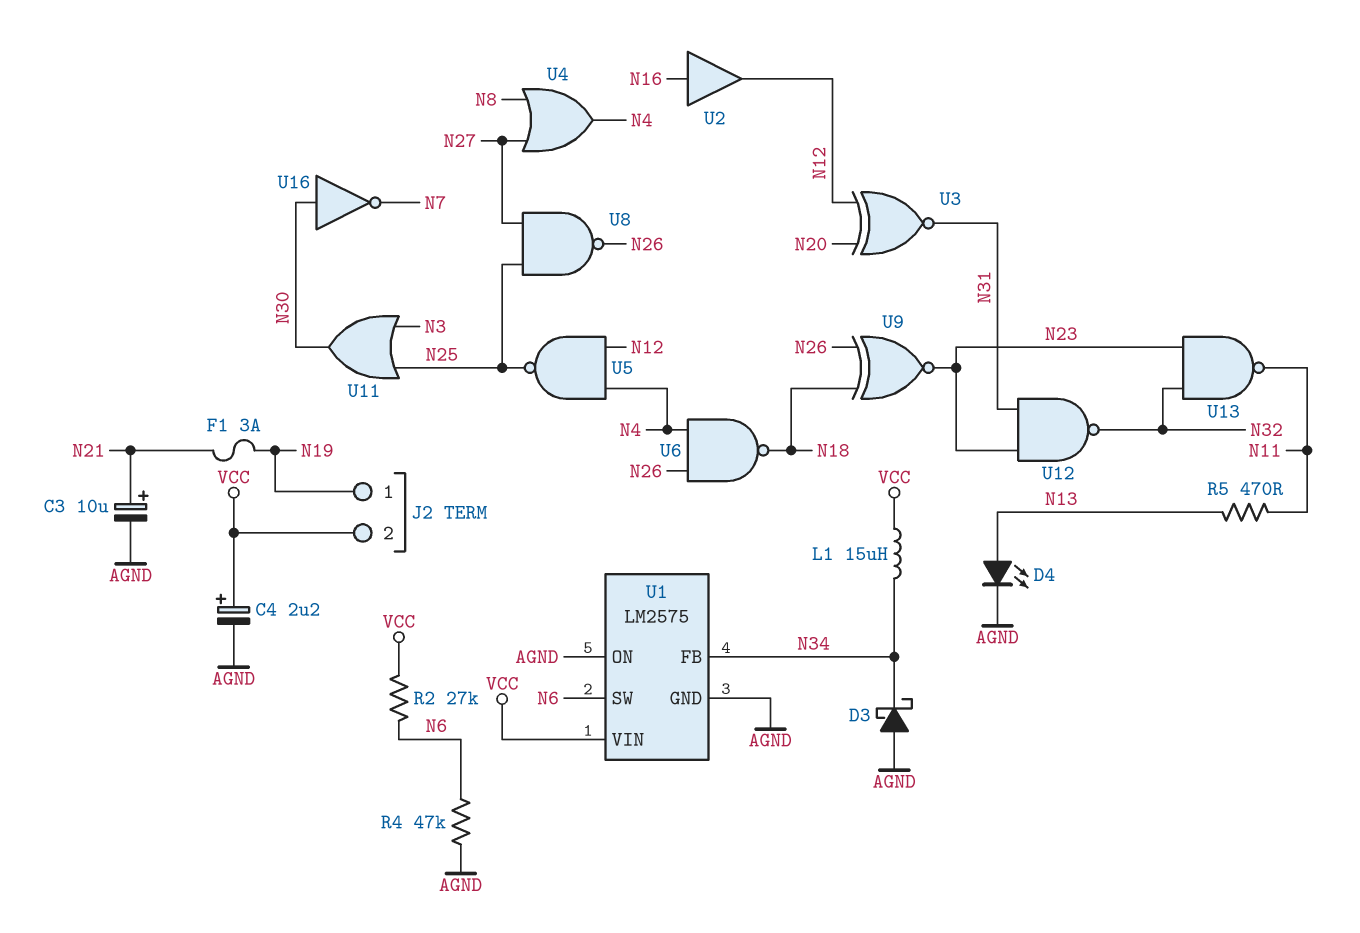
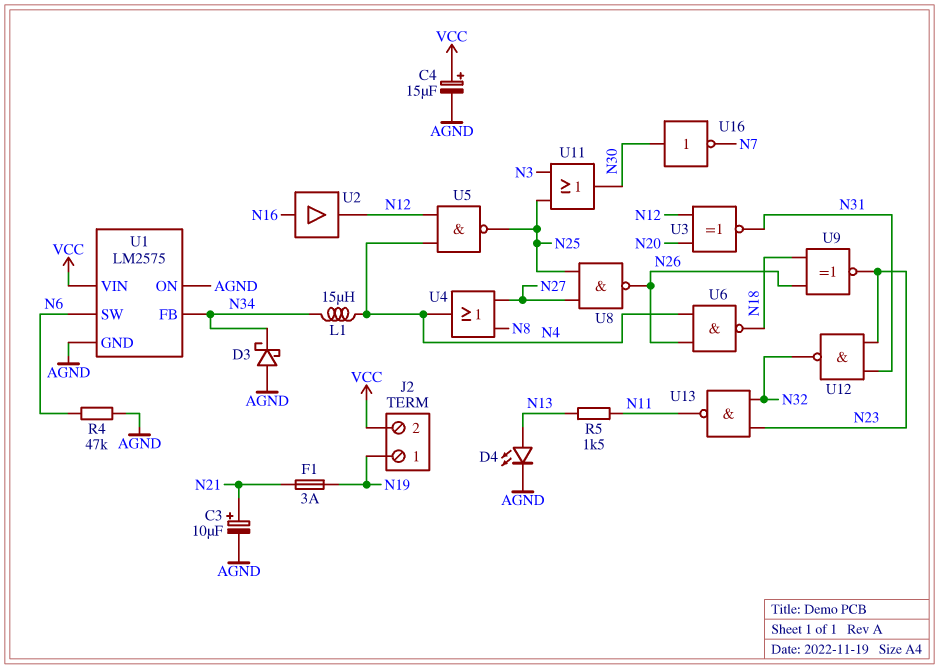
C4: 2.2uF (plus VCC, minus AGND) -> 15uF (plus VCC, minus AGND)
L1: 15uH (N34, VCC) -> 15uH (N4, N34)
R2: 27k (N6, VCC) -> none
R5: 470 (N11, N13) -> 1.5k (N11, N13)

